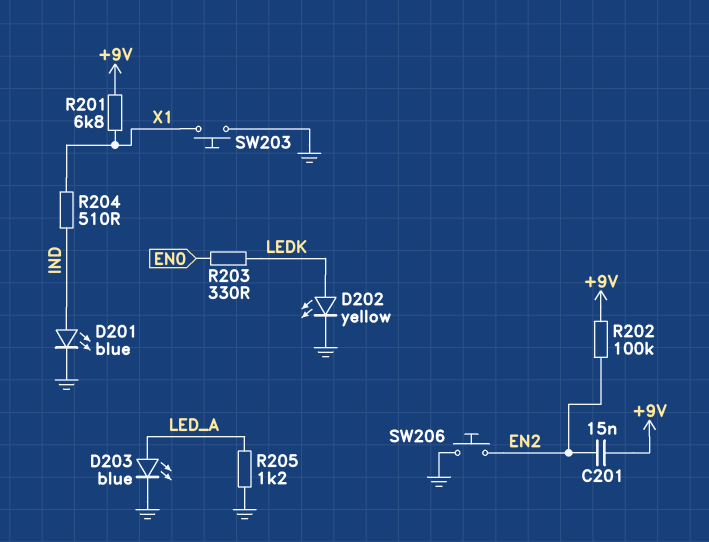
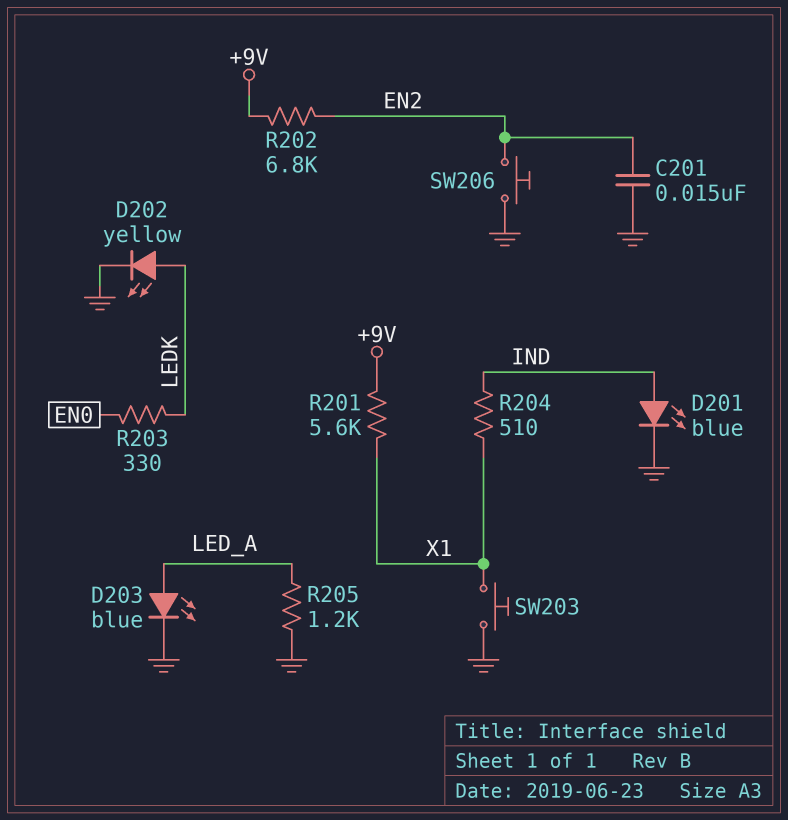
C201: 15nF (+9V, EN2) -> 15nF (EN2, GND)
R201: 6.8k (+9V, X1) -> 5.6k (+9V, X1)
R202: 100k (+9V, EN2) -> 6.8k (+9V, EN2)

